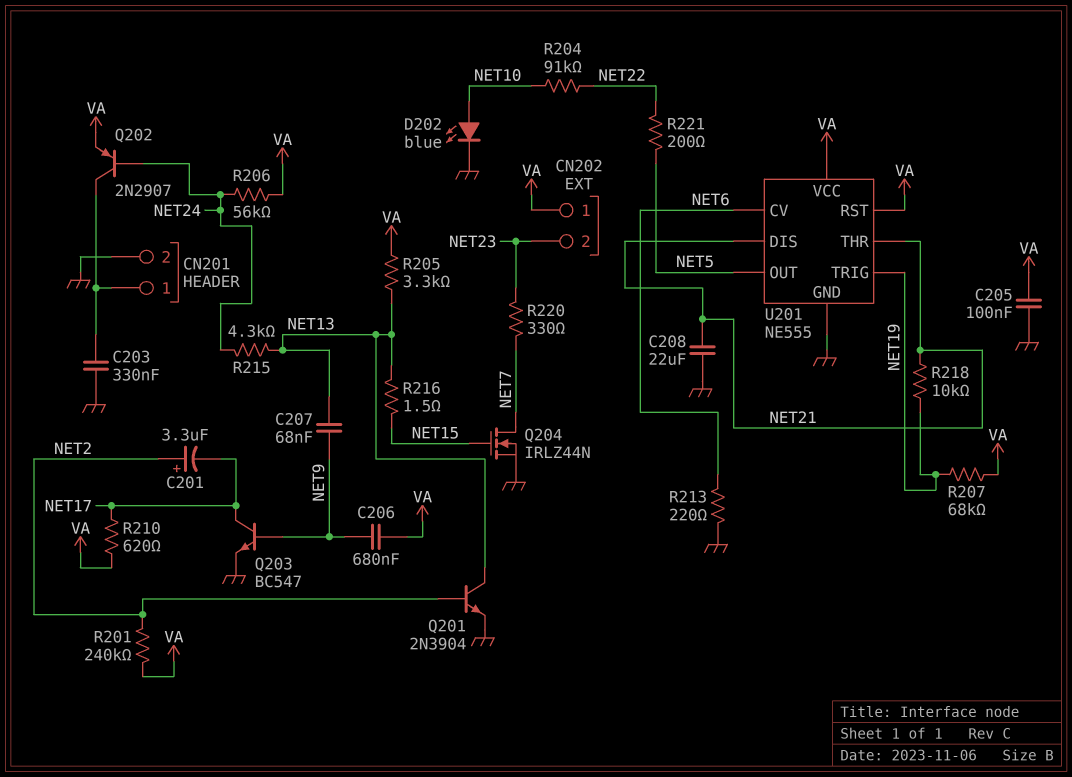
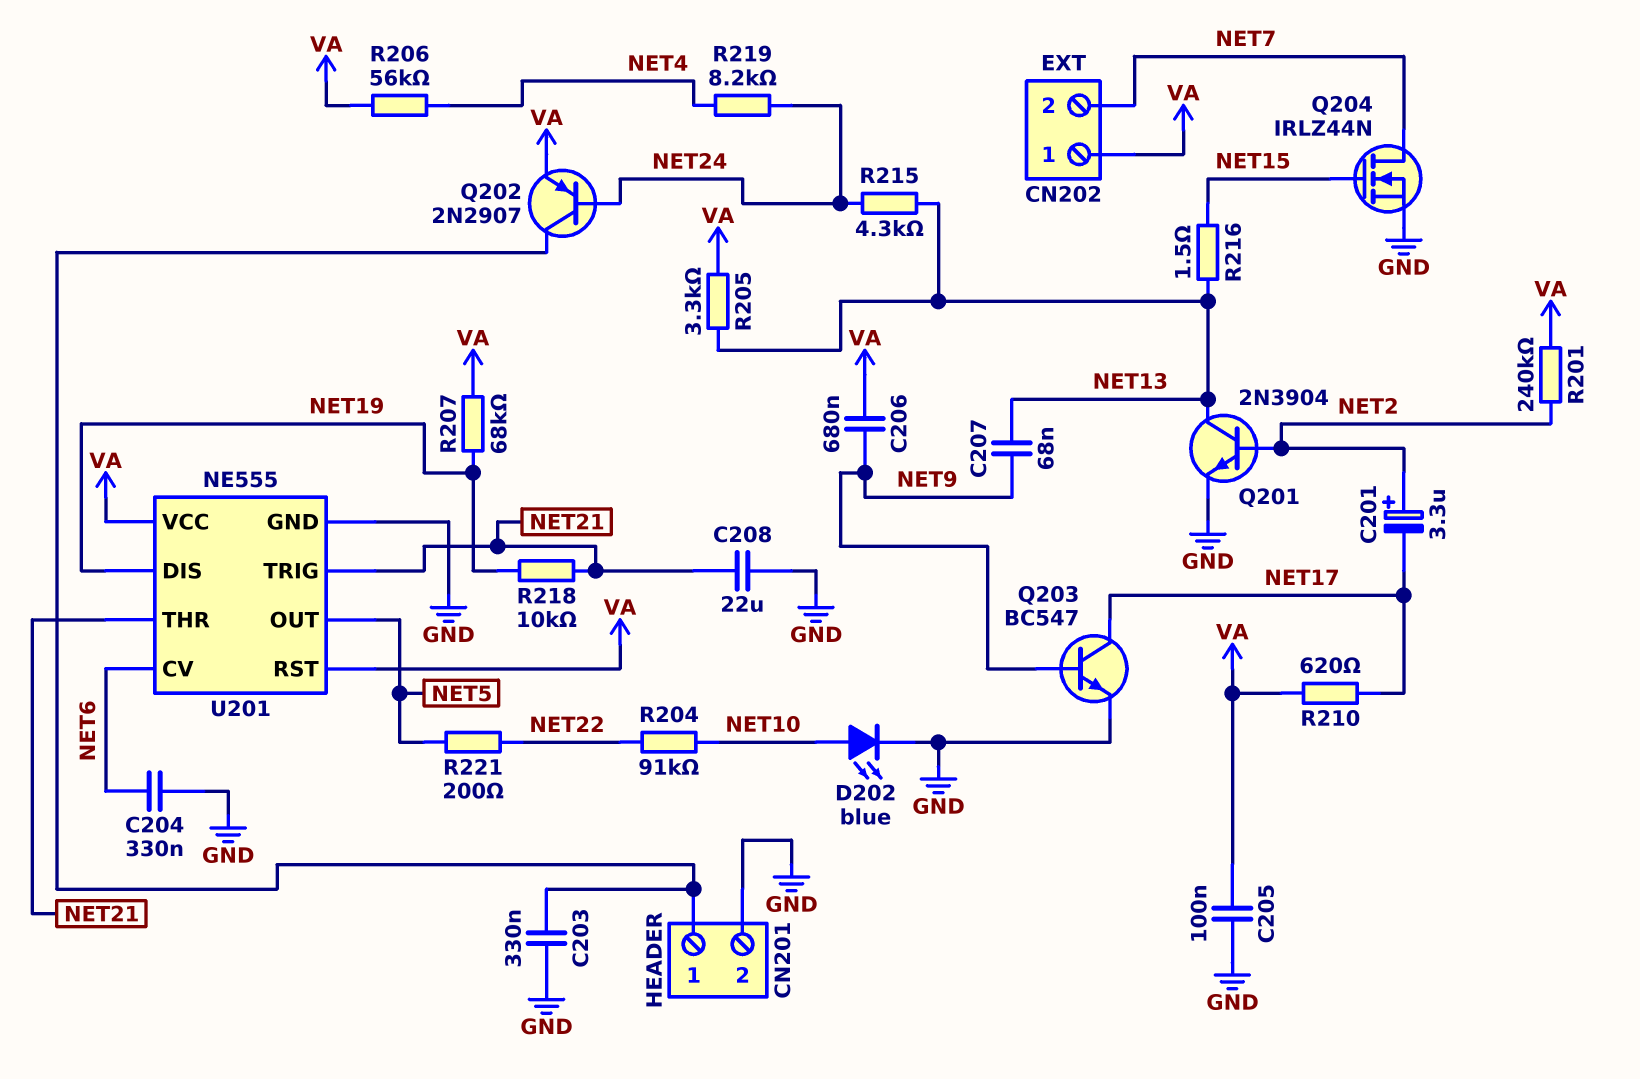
C204: none -> 330nF (GND, NET6)
CN202 pin 2: NET23 -> NET7
R206: 56k (NET24, VA) -> 56k (NET4, VA)
R213: 220 (GND, NET6) -> none
R219: none -> 8.2k (NET4, NET24)
R220: 330 (NET7, NET23) -> none
U201 pin DIS: NET21 -> NET19
U201 pin TRIG: NET19 -> NET21

